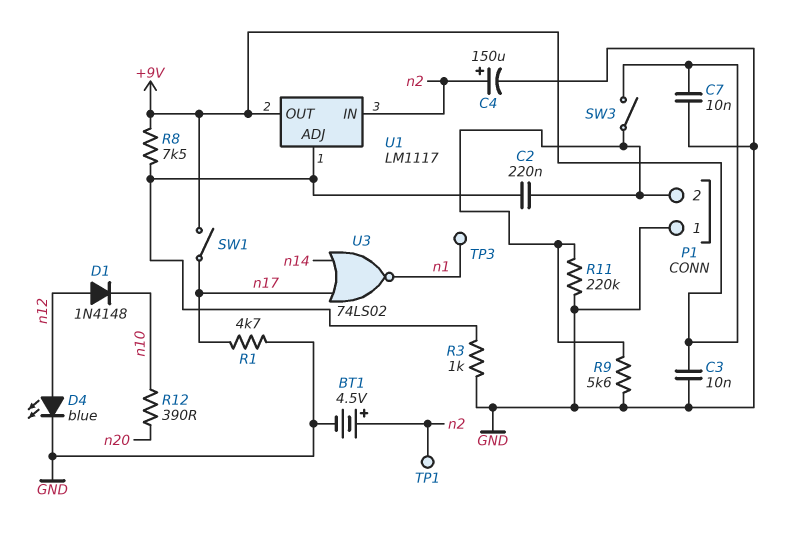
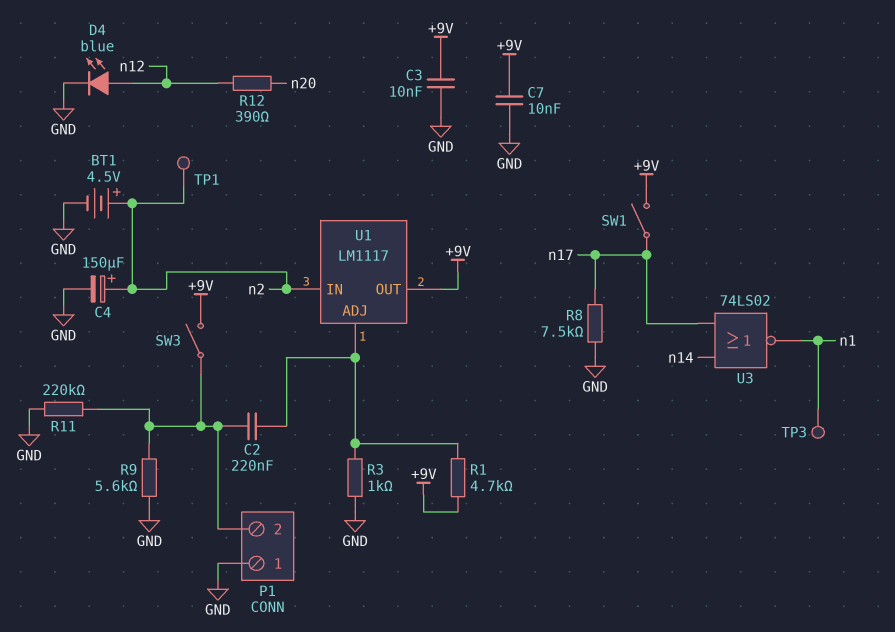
D1: diode 1N4148 (A n12, K n10) -> none
R1: 4.7k (GND, n17) -> 4.7k (+9V, U1/ADJ)
R8: 7.5k (+9V, U1/ADJ) -> 7.5k (GND, n17)
R12: 390 (n10, n20) -> 390 (n12, n20)

